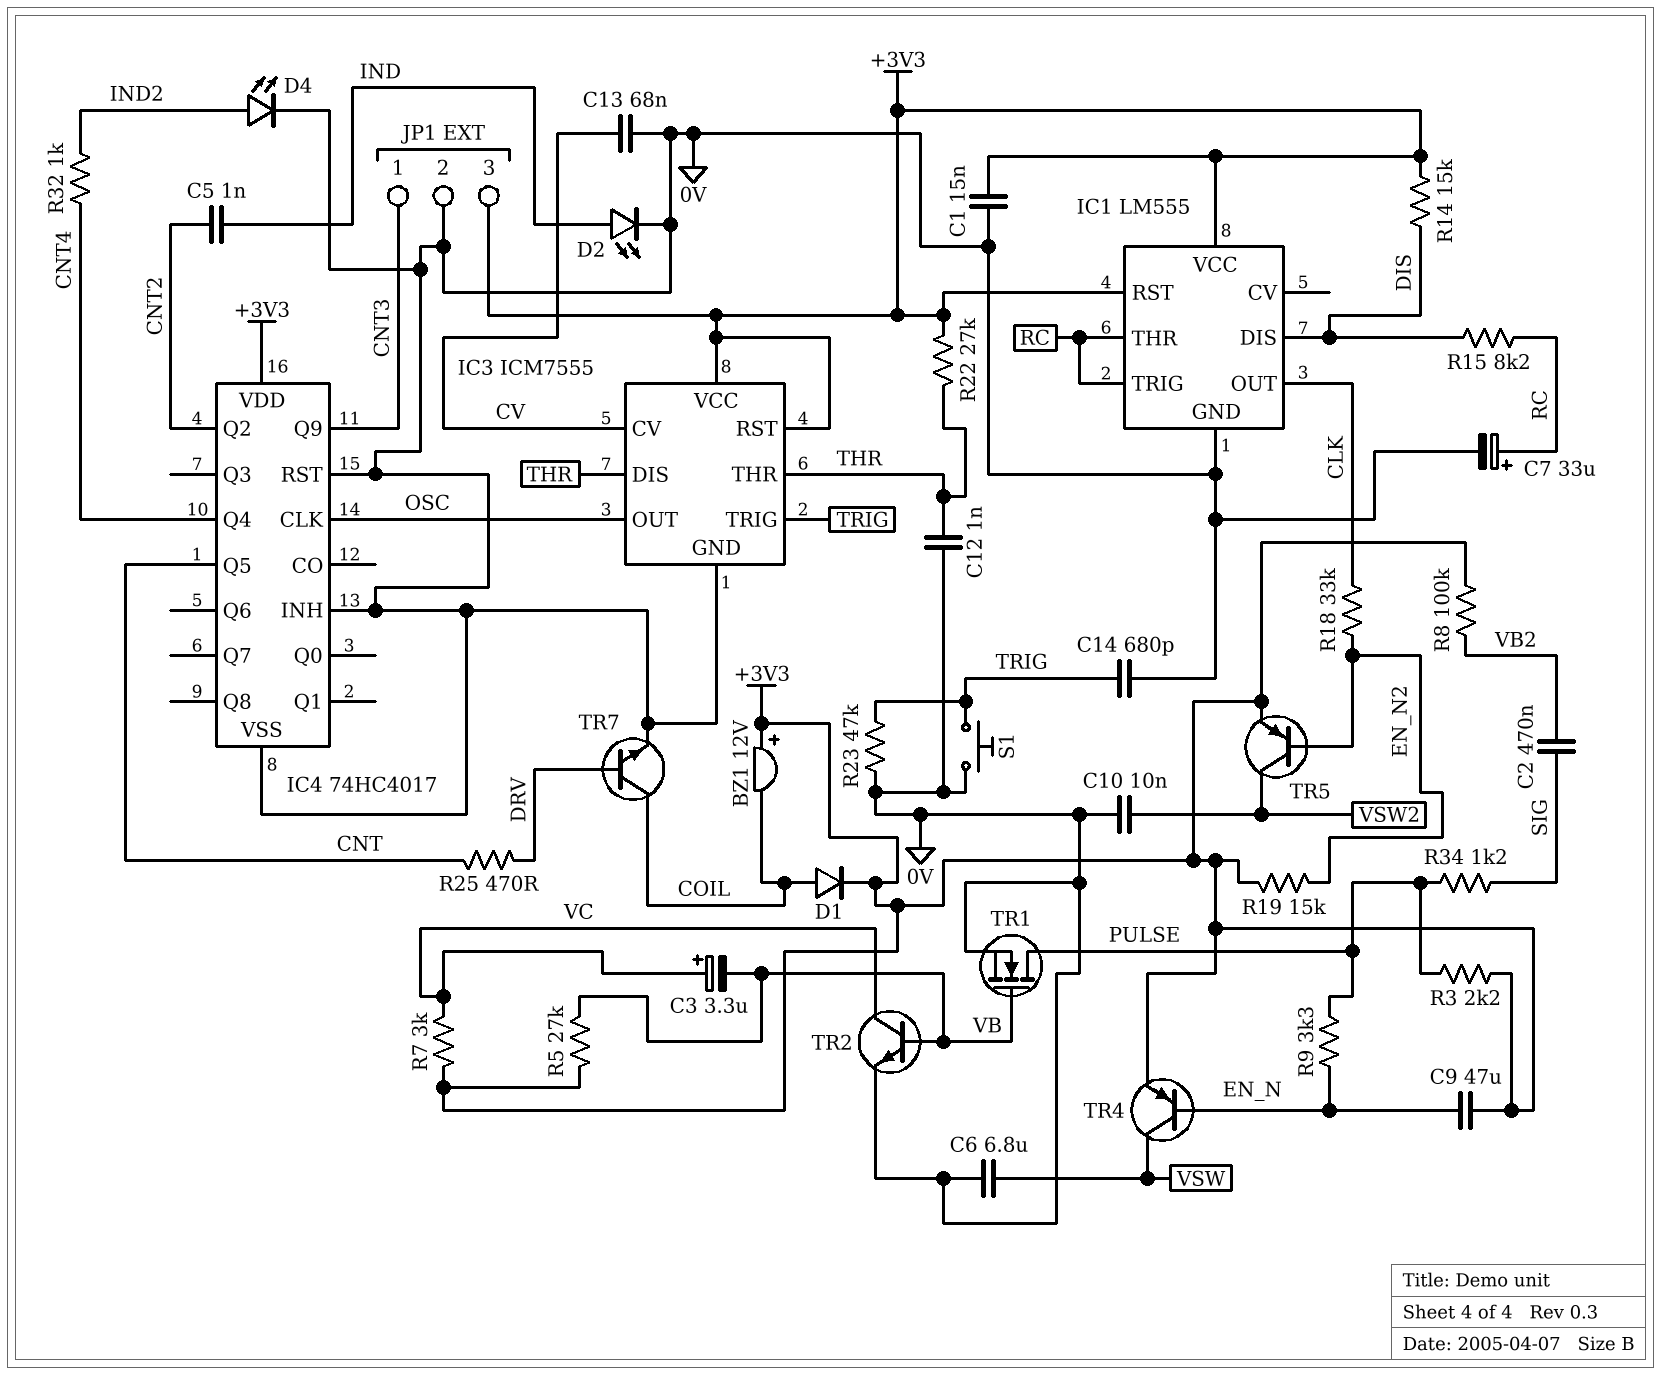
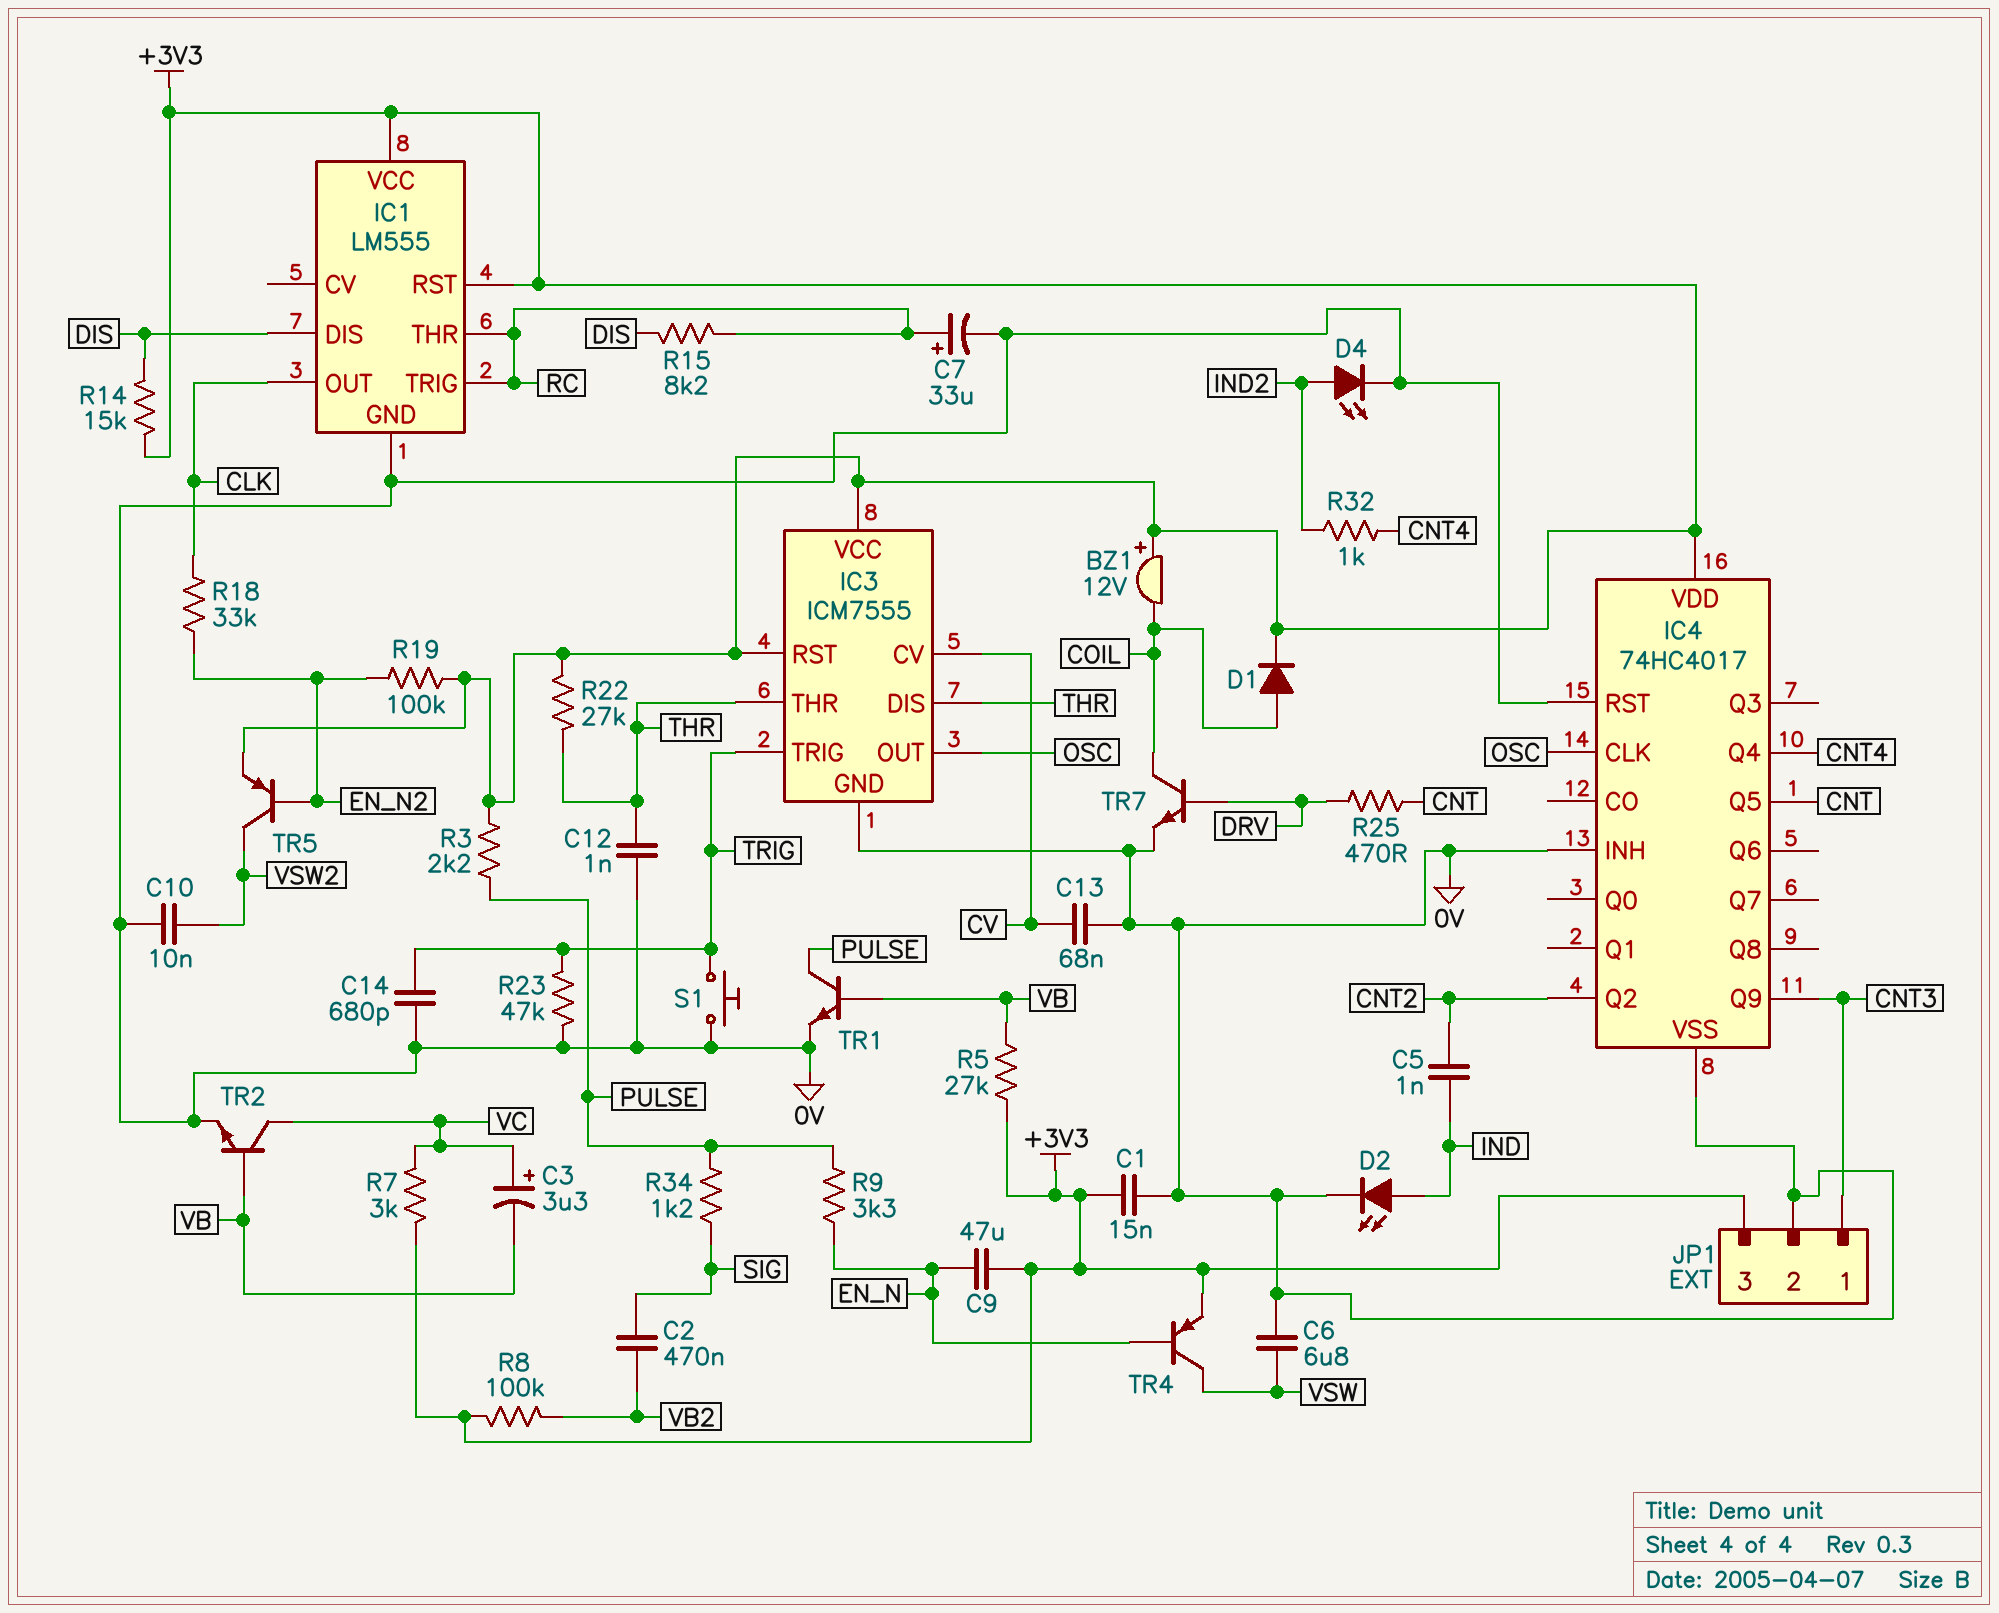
R19: 15k (+3V3, EN_N2) -> 100k (+3V3, EN_N2)
TR1: NMOS (G VB, D PULSE, S 0V) -> NPN (B VB, C PULSE, E 0V)

